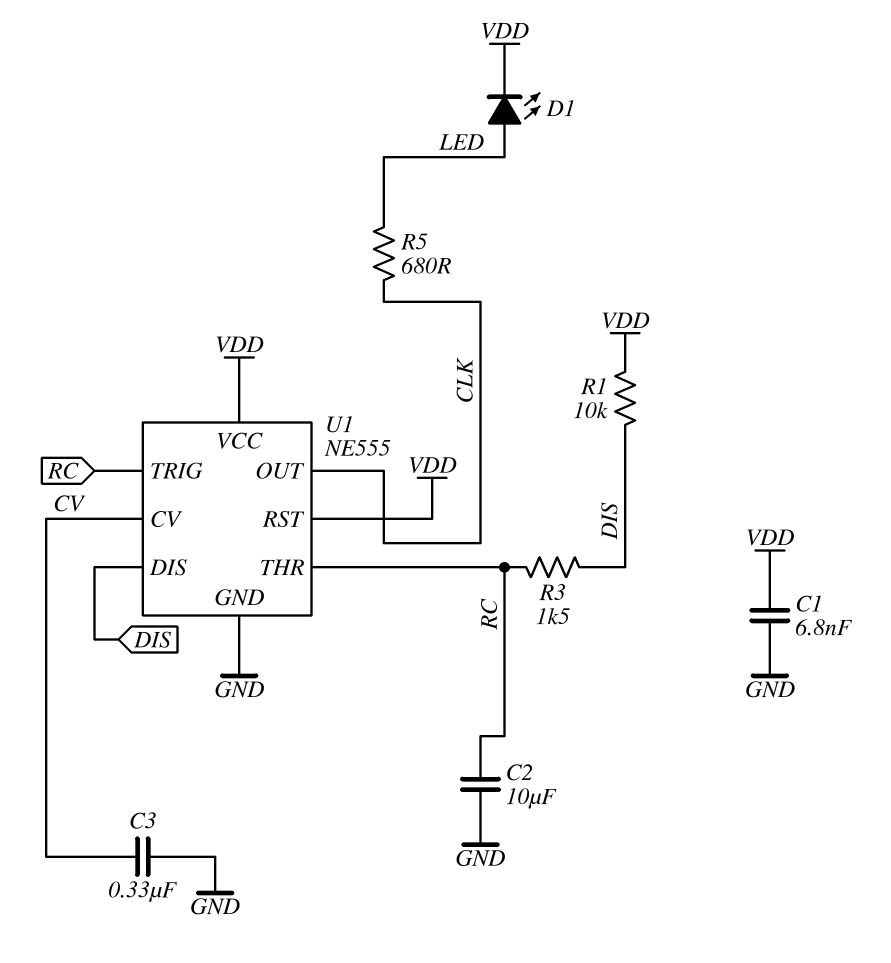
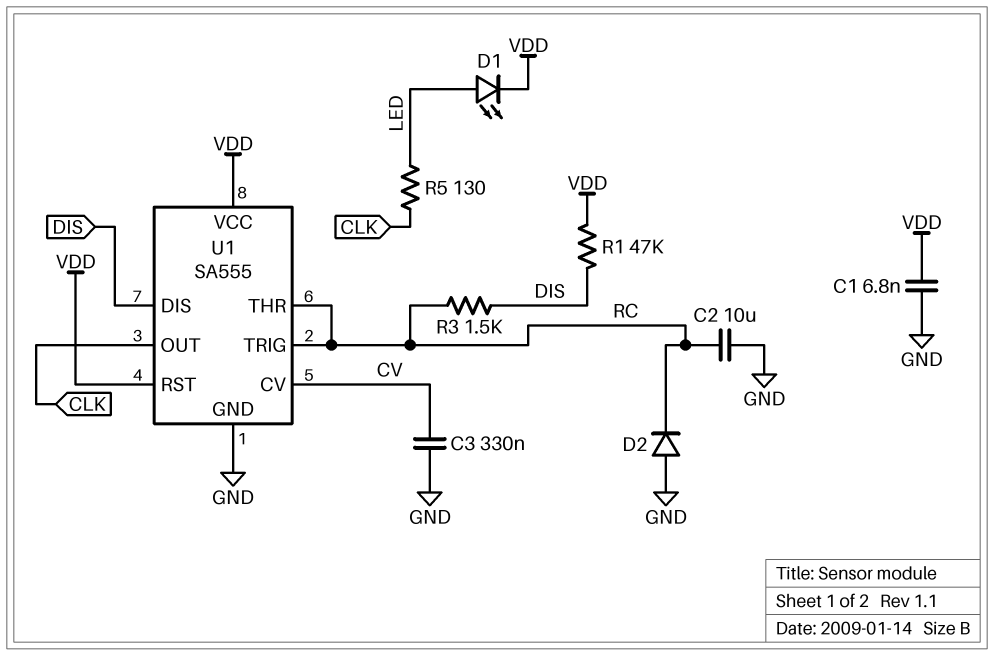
D2: none -> diode (A GND, K RC)
R1: 10k (DIS, VDD) -> 47k (DIS, VDD)
R5: 680 (CLK, LED) -> 130 (CLK, LED)
U1: NE555 -> SA555

